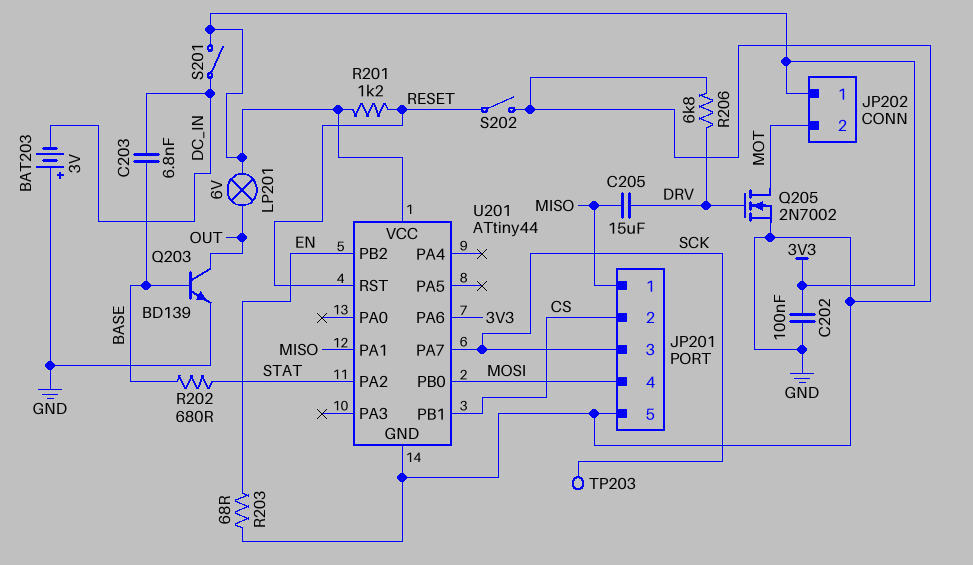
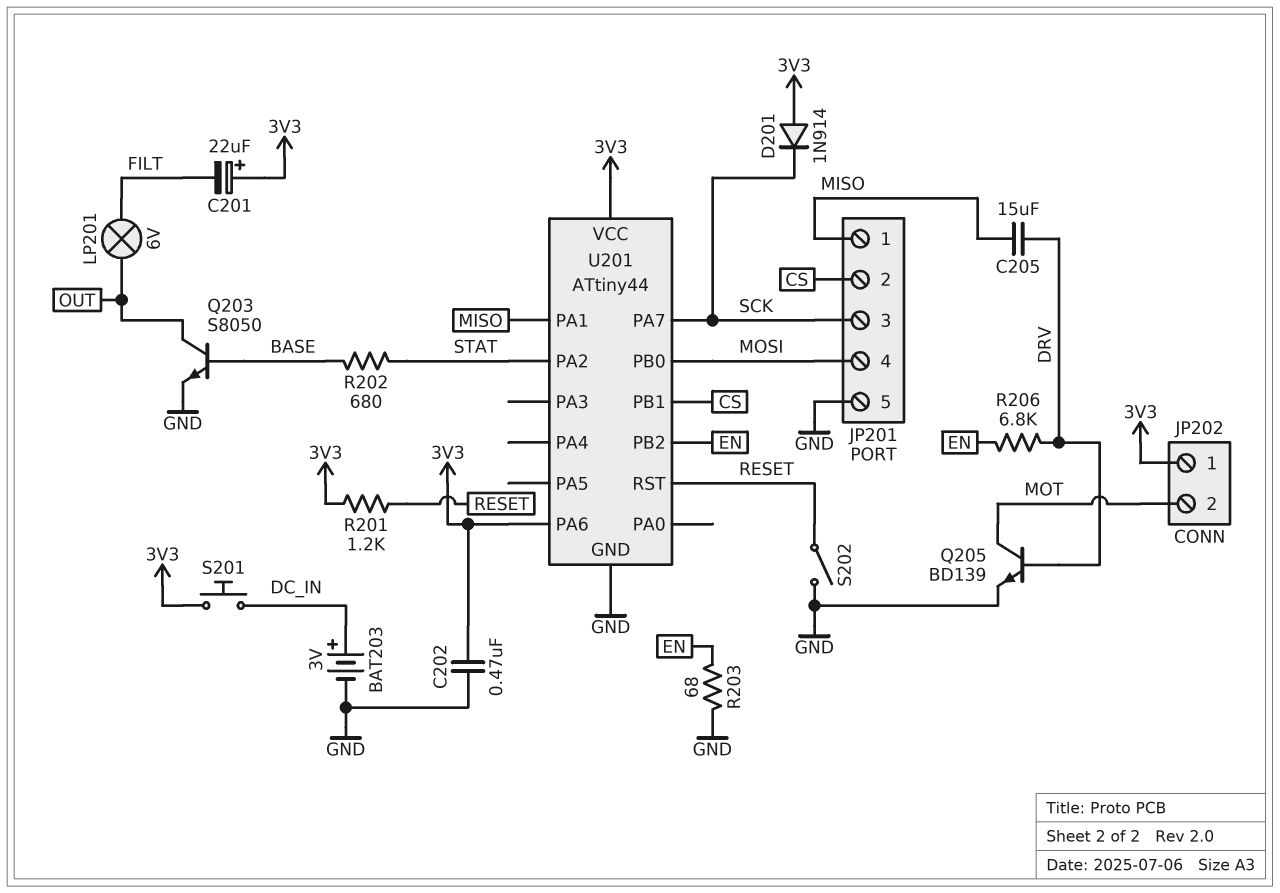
BAT203: 3V (plus GND, minus DC_IN) -> 3V (plus DC_IN, minus GND)
C201: none -> 22uF (plus 3V3, minus FILT)
C202: 100nF (3V3, GND) -> 470nF (3V3, GND)
C203: 6.8nF (BASE, DC_IN) -> none
D201: none -> diode 1N914 (A 3V3, K SCK)
LP201: lamp 6V (3V3, OUT) -> lamp 6V (FILT, OUT)
Q203: NPN BD139 (B BASE, C OUT, E GND) -> NPN S8050 (B BASE, C OUT, E GND)
Q205: NMOS 2N7002 (G DRV, D MOT, S GND) -> NPN BD139 (B DRV, C MOT, E GND)
R206: 6.8k (DRV, GND) -> 6.8k (DRV, EN)
S201: switch (3V3, DC_IN) -> button (3V3, DC_IN)
TP203: test point (SCK) -> none

